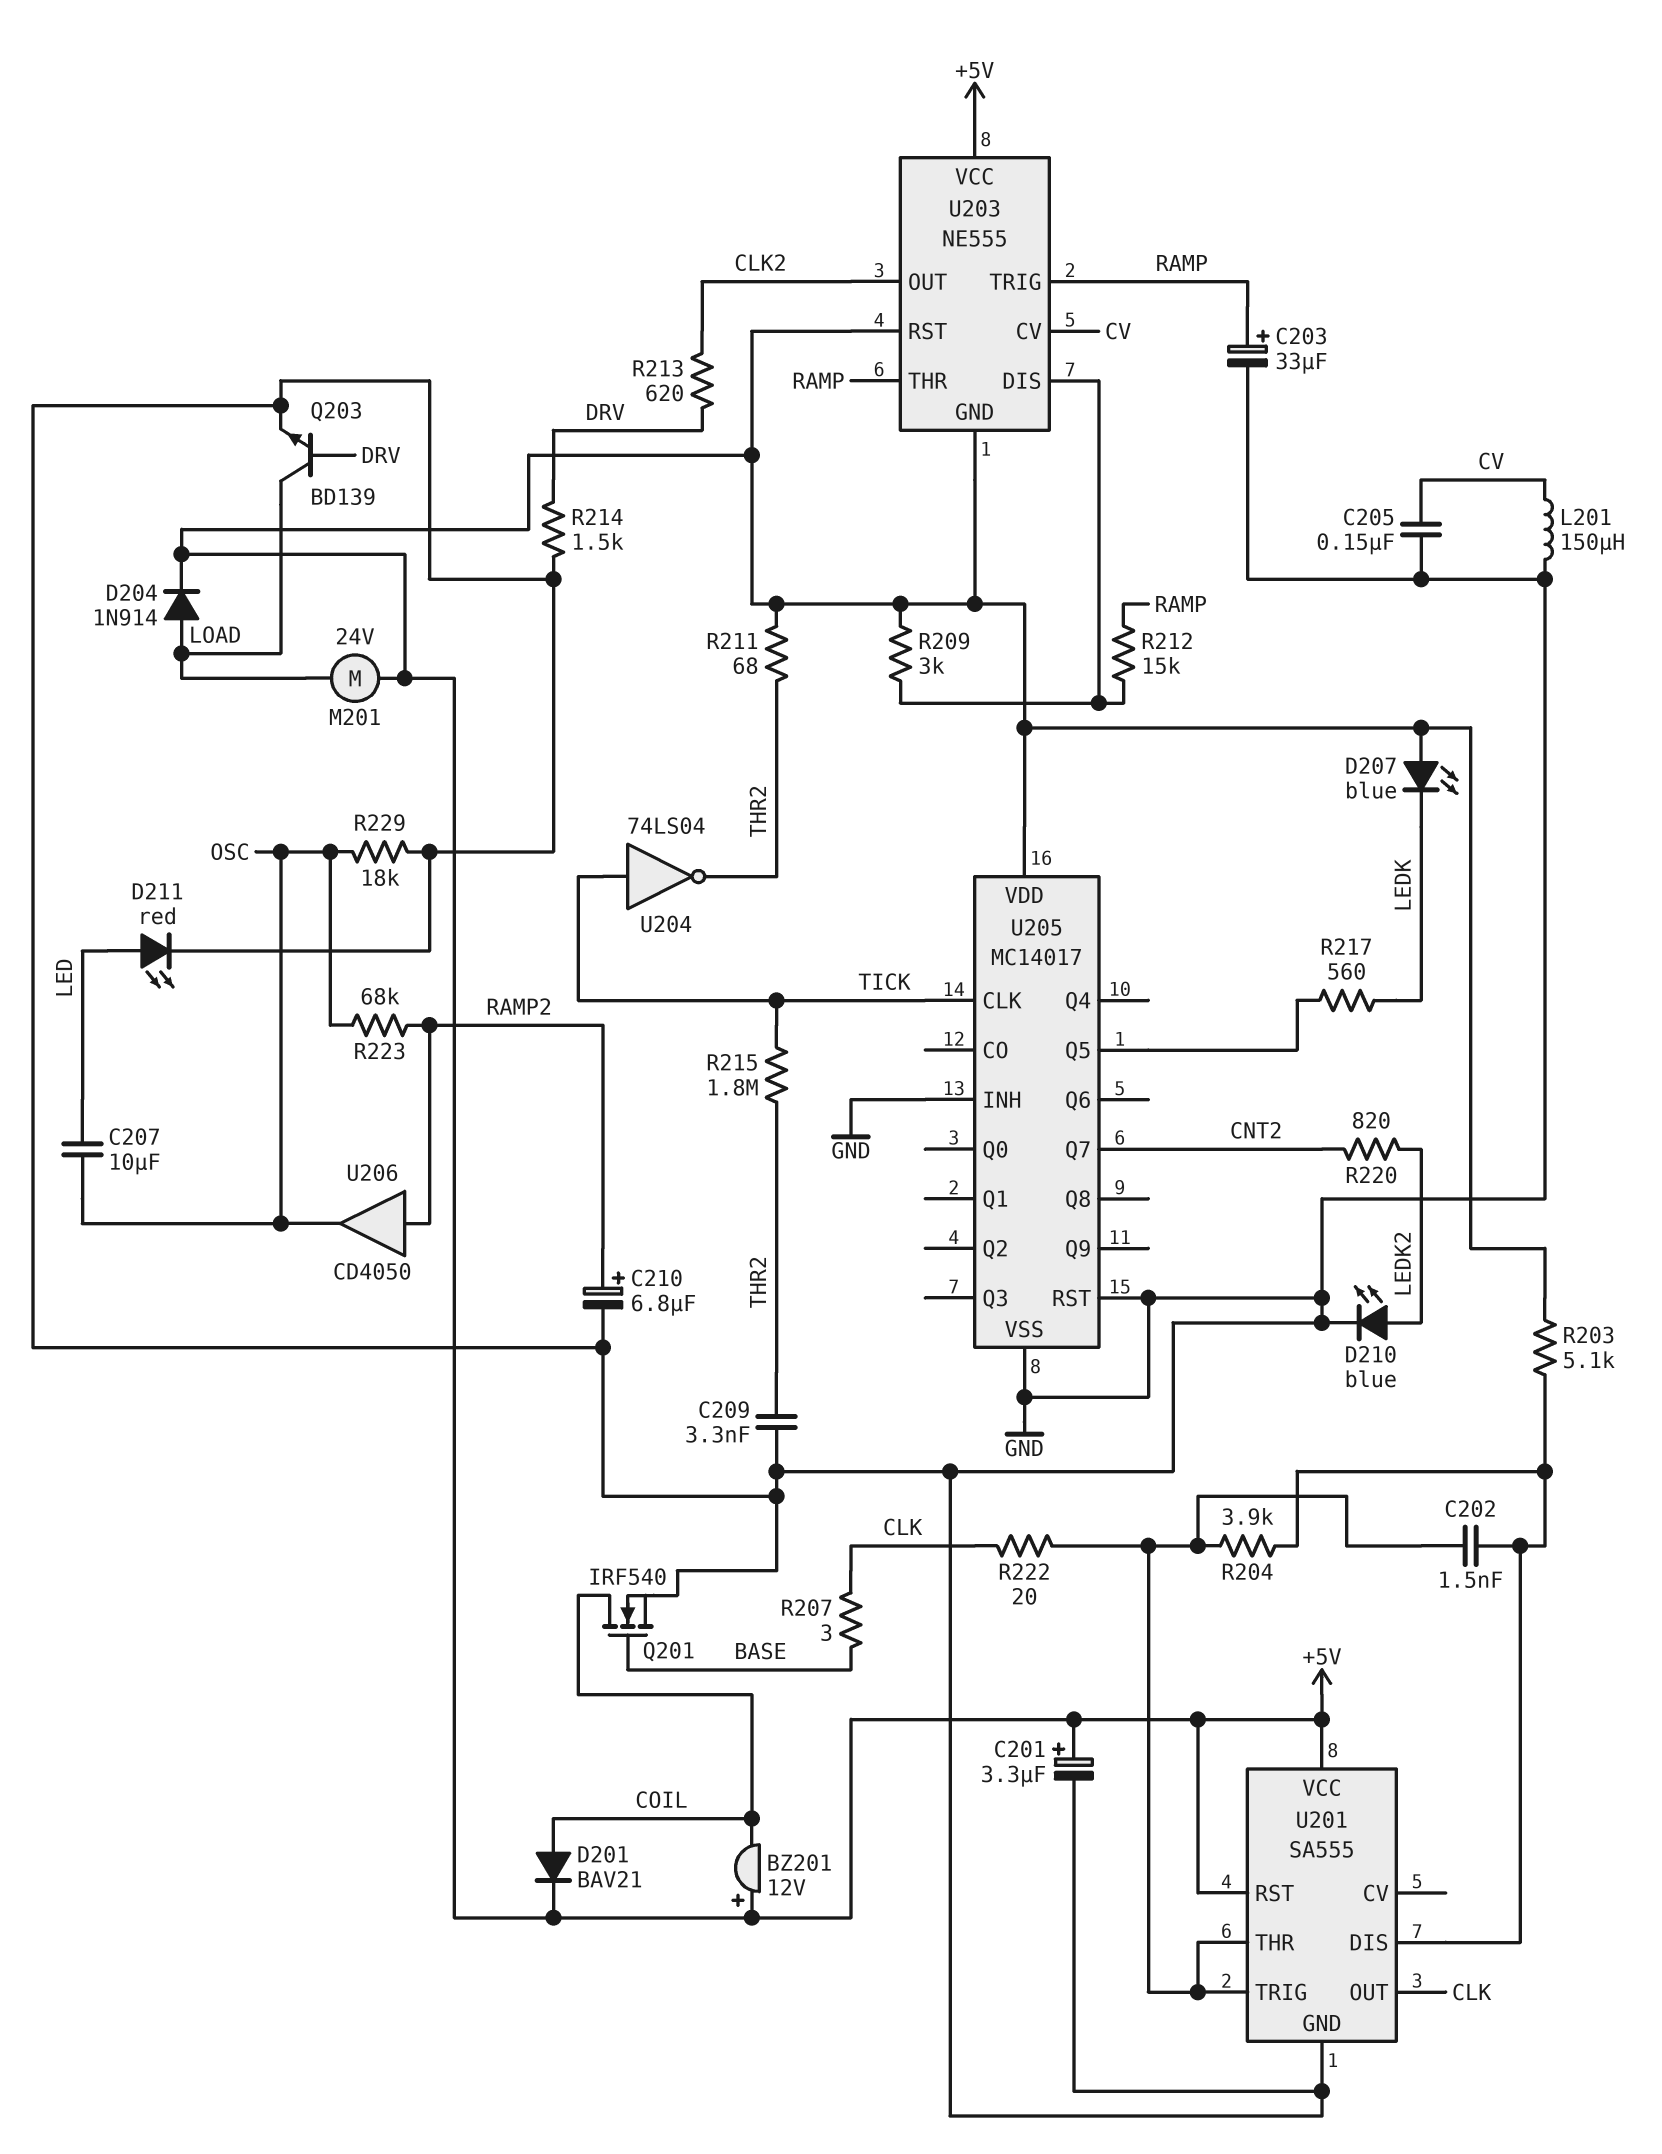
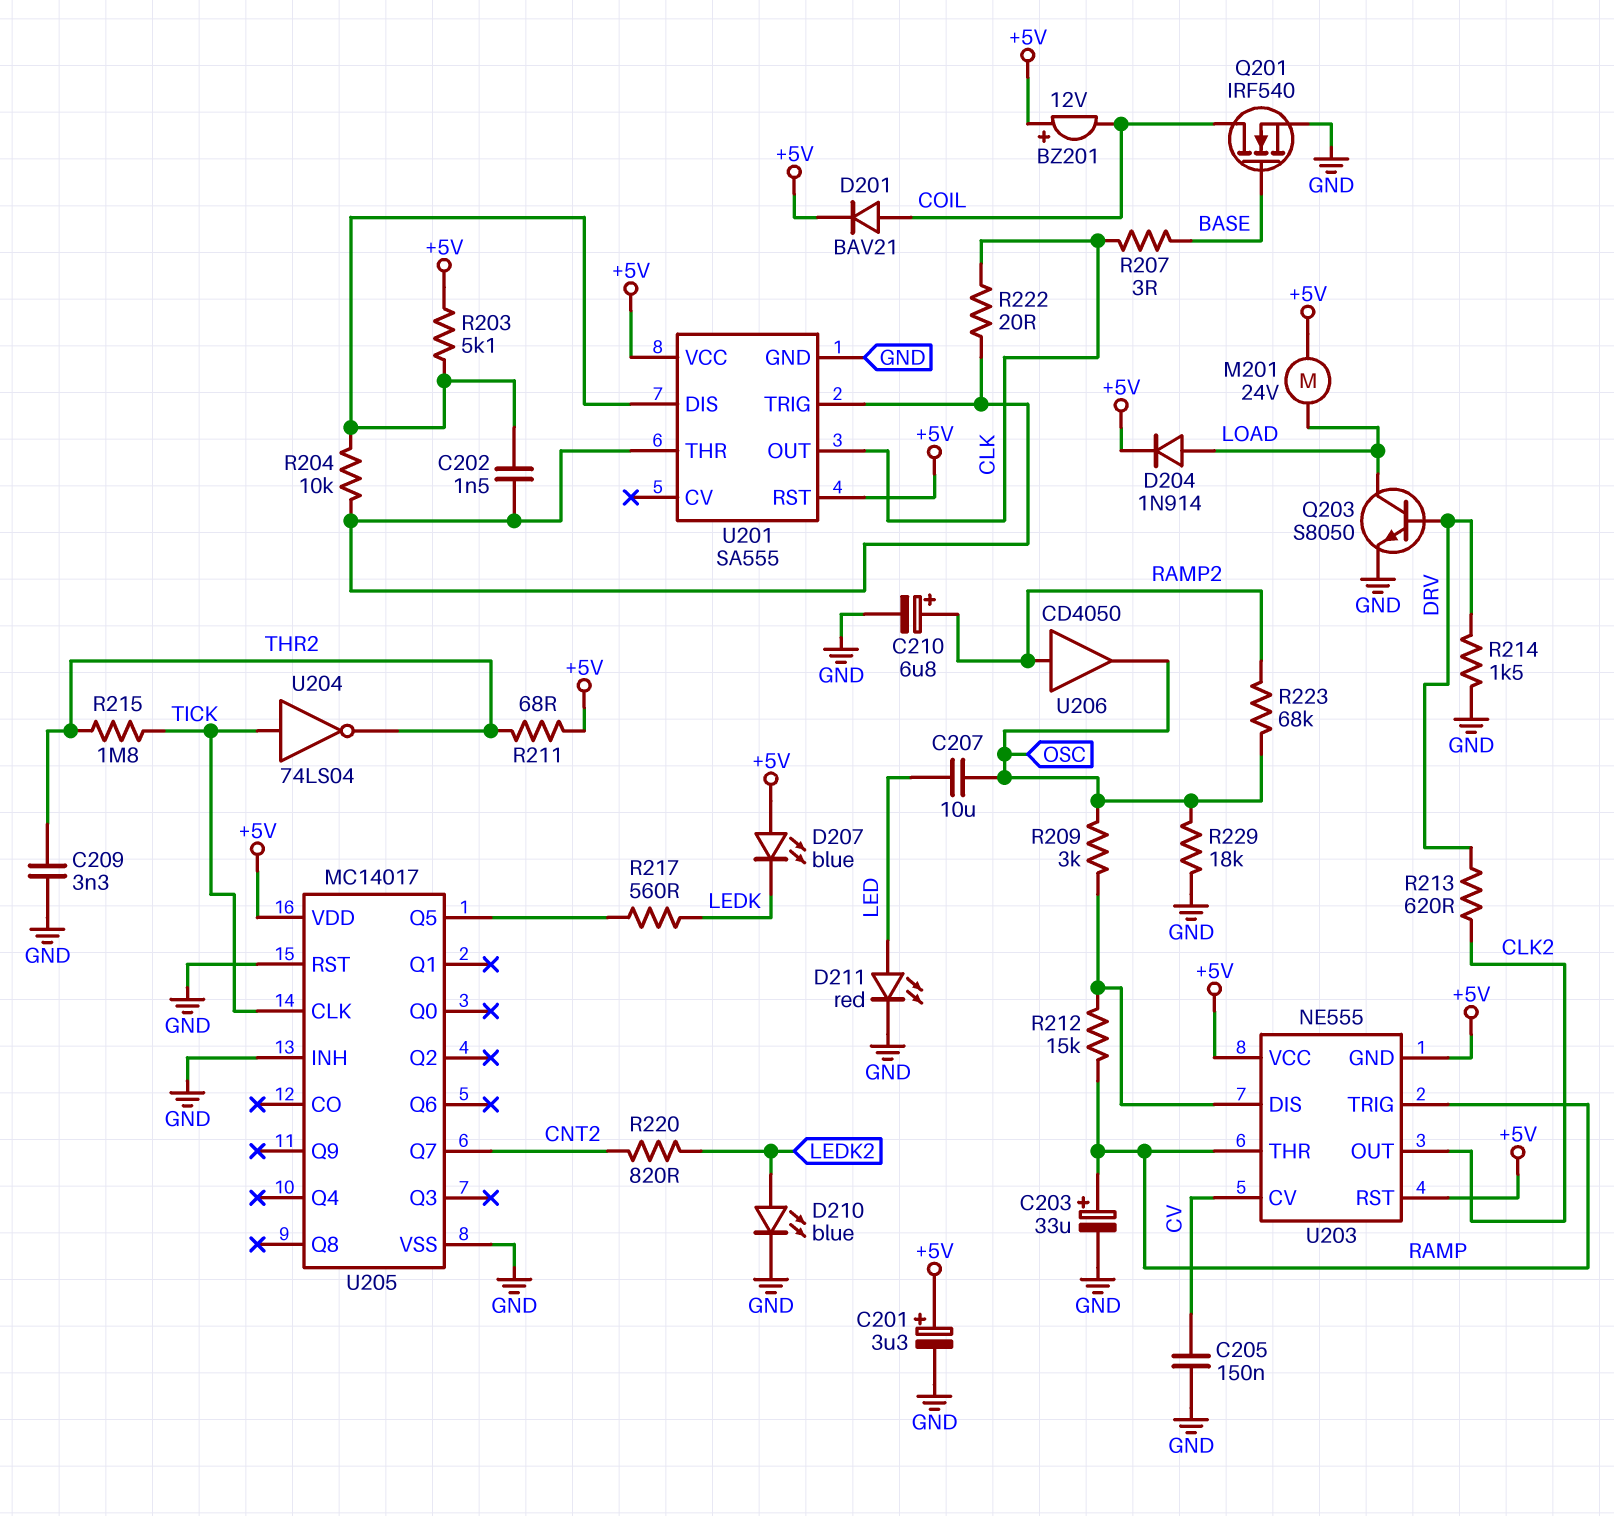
L201: 150uH (CV, GND) -> none
Q203: NPN BD139 (B DRV, C LOAD, E GND) -> NPN S8050 (B DRV, C LOAD, E GND)
R204: 3.9k (U201/DIS, U201/THR) -> 10k (U201/DIS, U201/THR)
R209: 3k (+5V, U203/DIS) -> 3k (OSC, U203/DIS)

